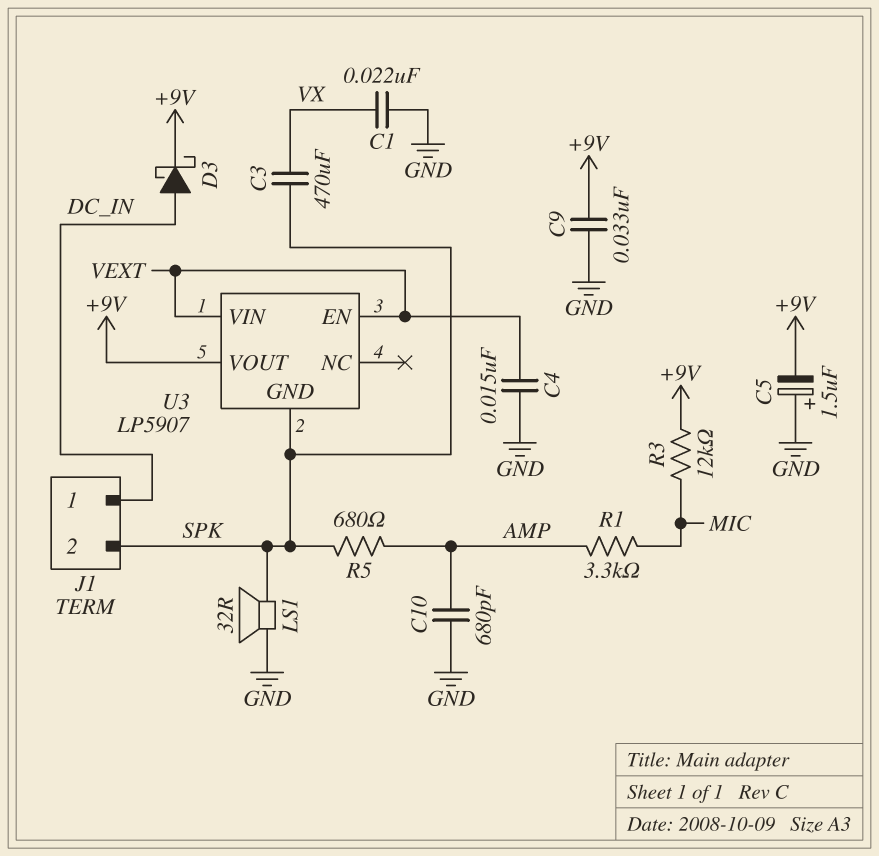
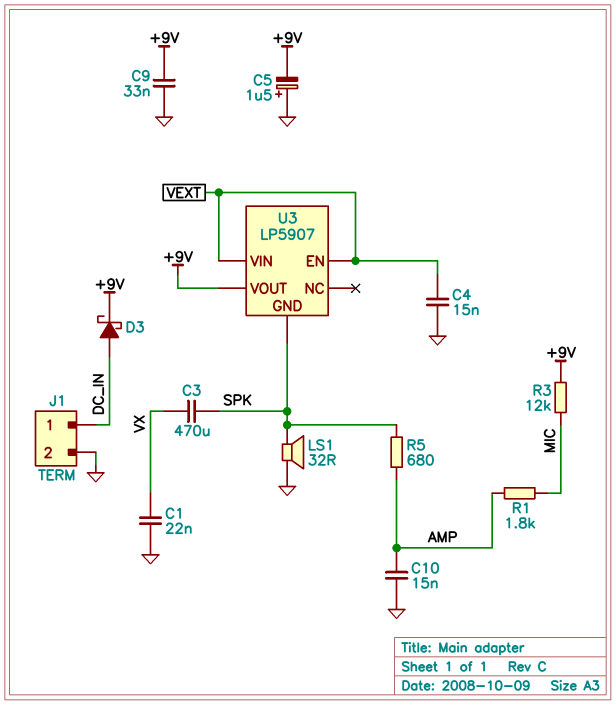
C10: 680pF (AMP, GND) -> 15nF (AMP, GND)
J1 pin 2: SPK -> GND
R1: 3.3k (AMP, MIC) -> 1.8k (AMP, MIC)

